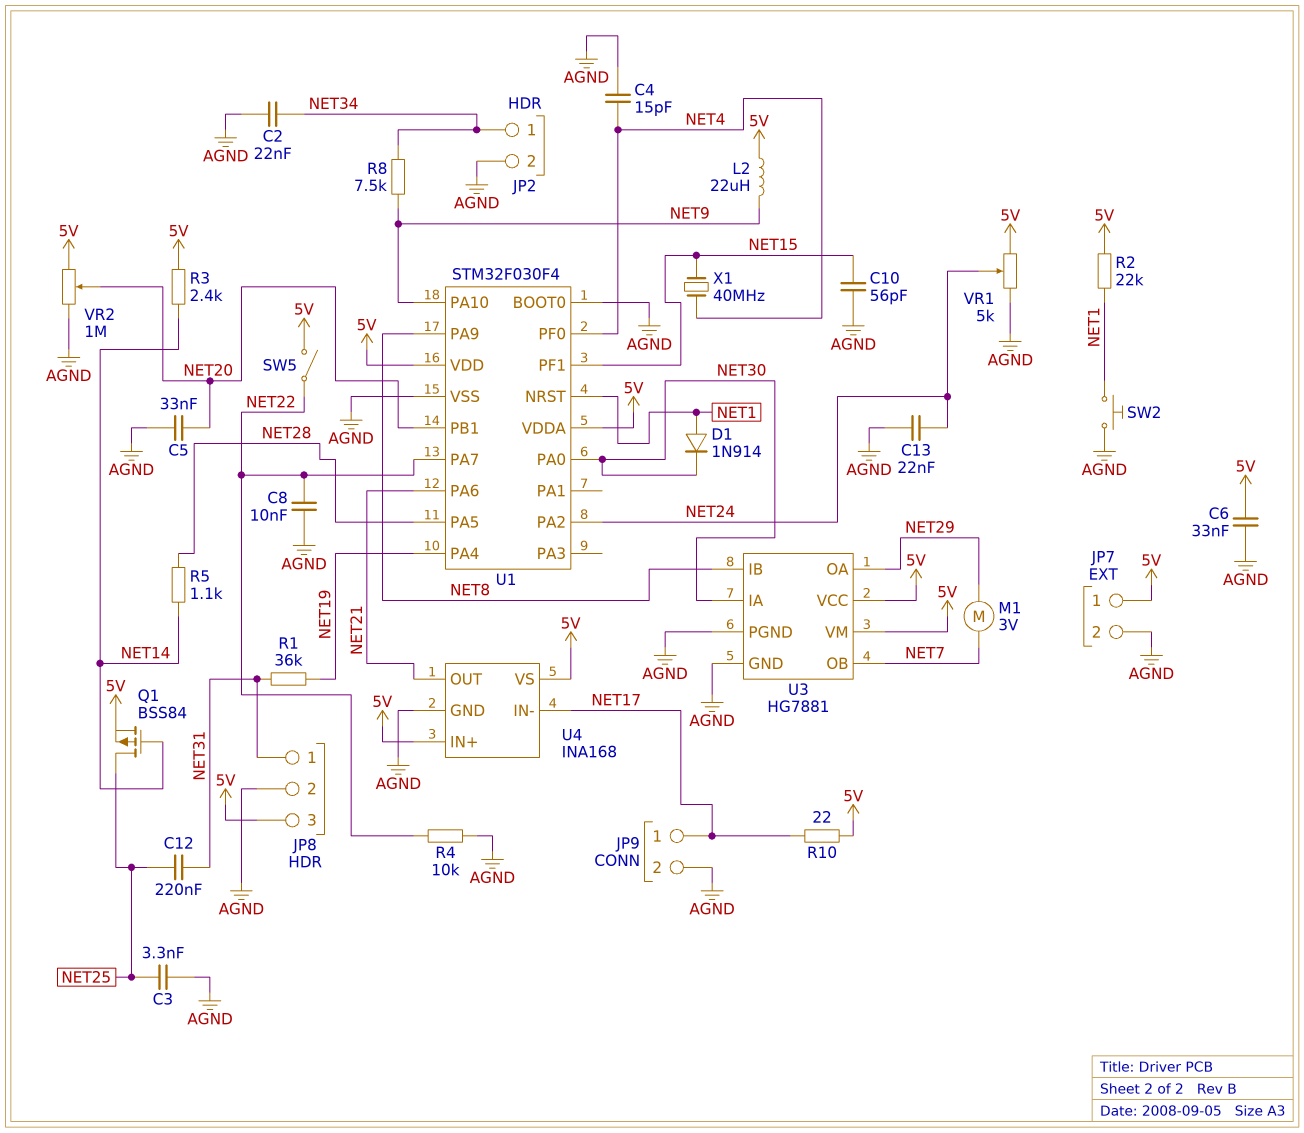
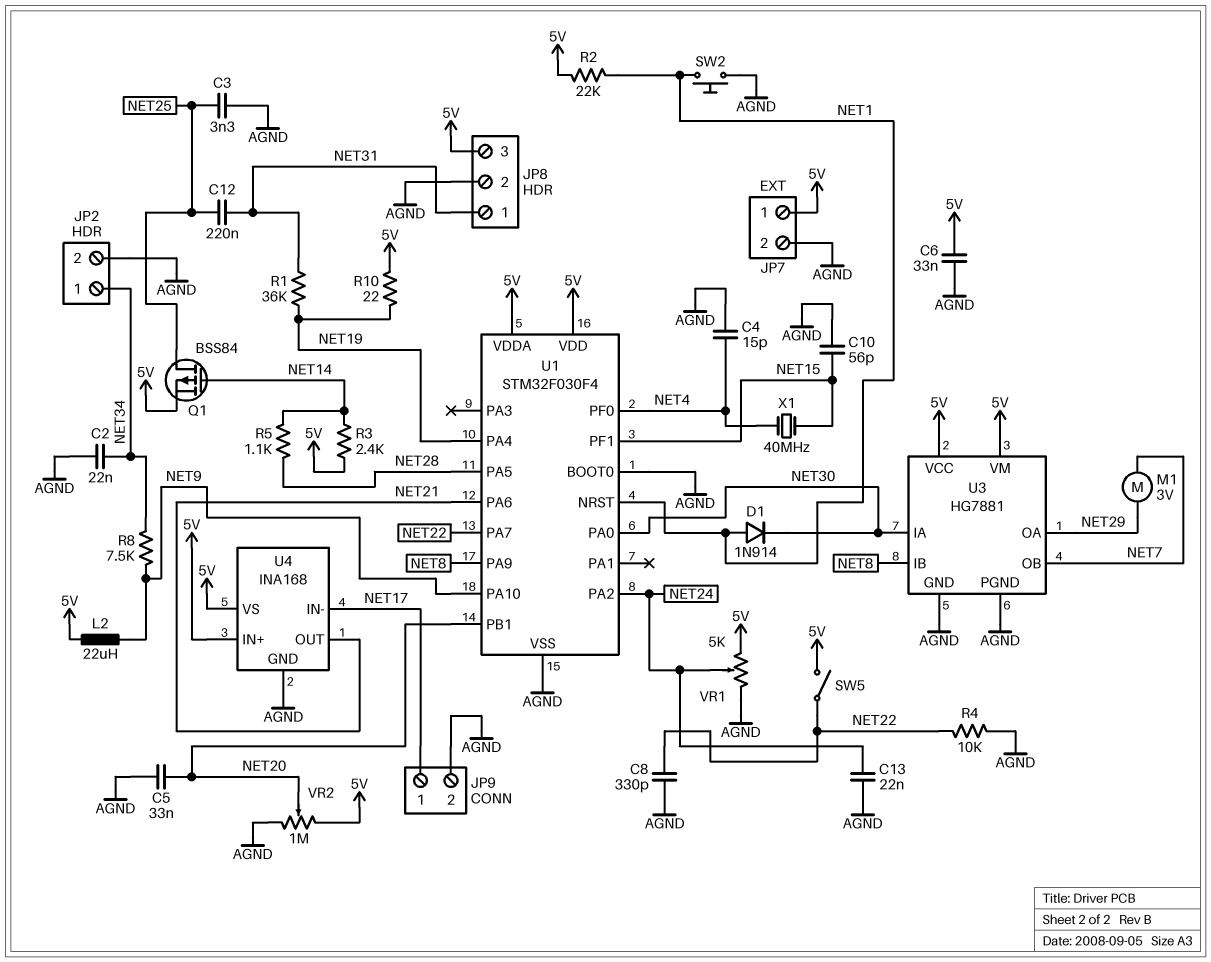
C8: 10nF (AGND, NET22) -> 330pF (AGND, NET22)
R10: 22 (5V, NET17) -> 22 (5V, NET19)

